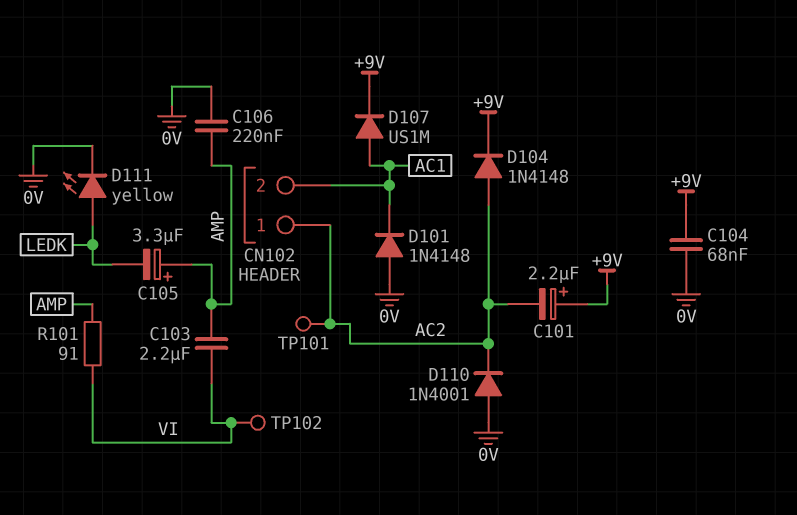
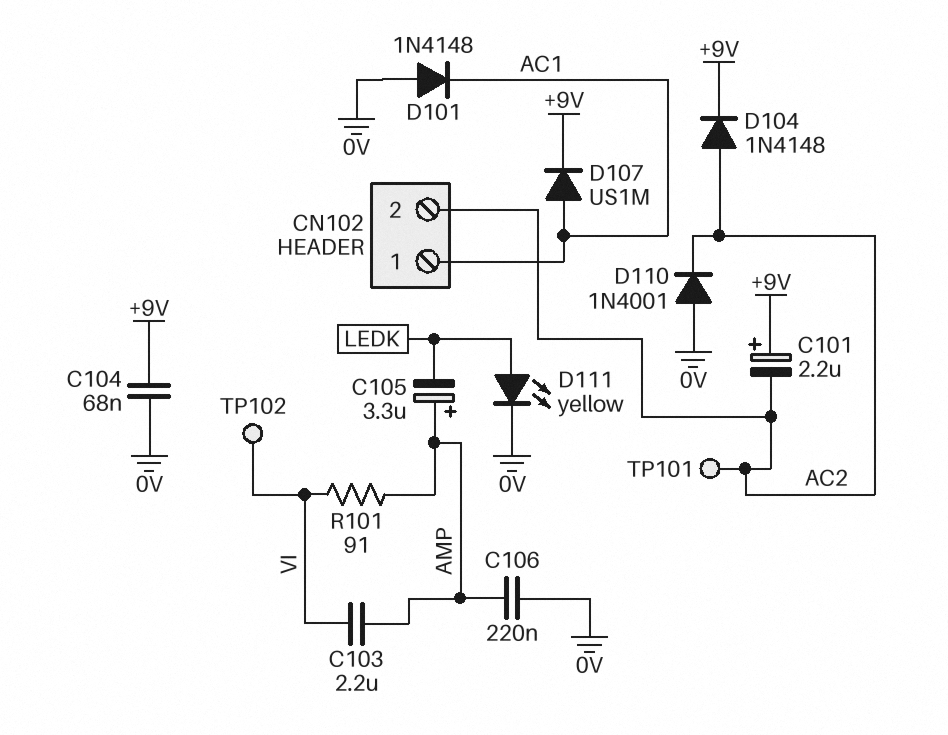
CN102 pin 1: AC2 -> AC1
CN102 pin 2: AC1 -> AC2

